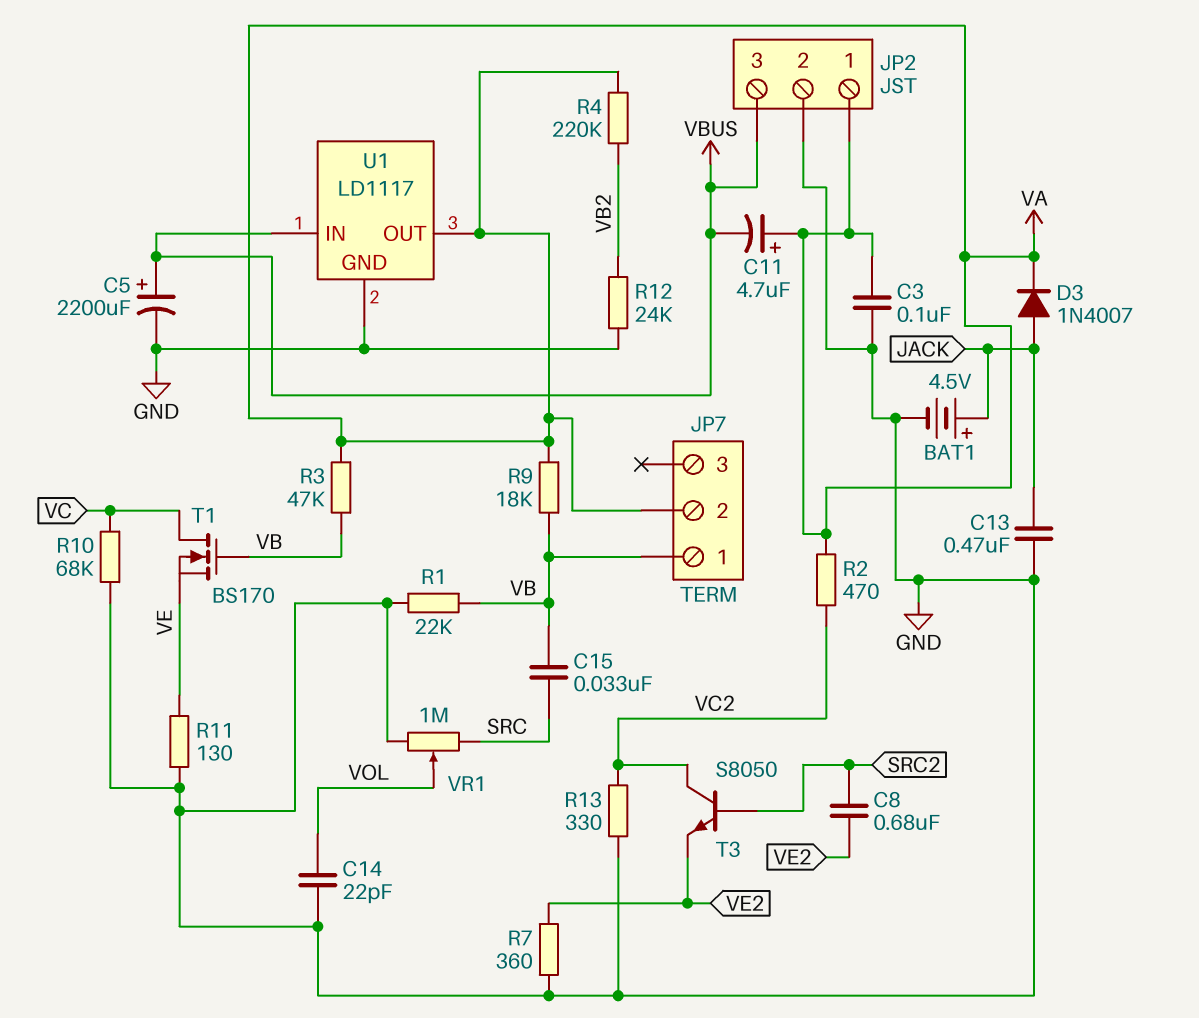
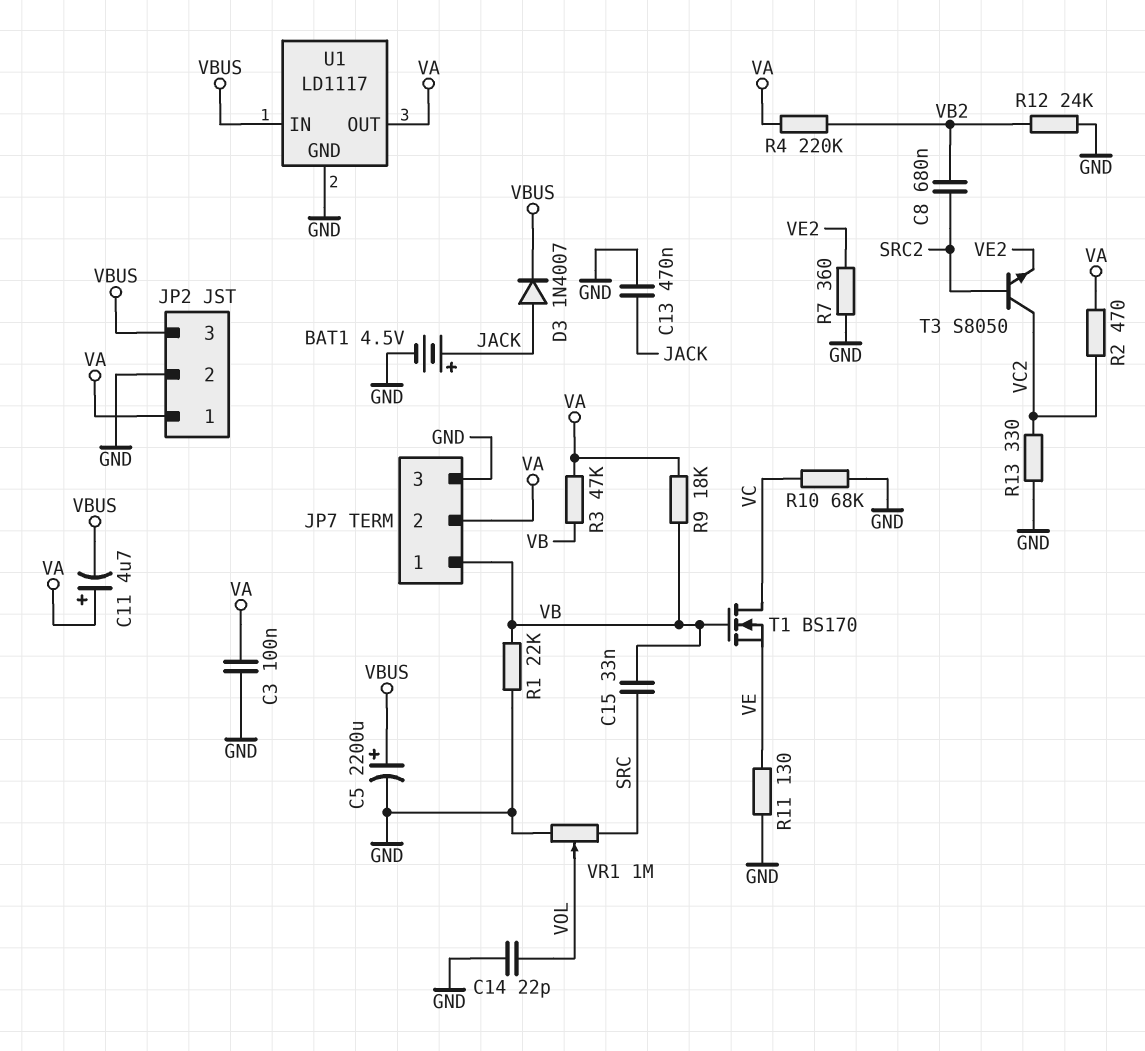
C8: 680nF (SRC2, VE2) -> 680nF (SRC2, VB2)
D3: diode 1N4007 (A JACK, K VA) -> diode 1N4007 (A JACK, K VBUS)
JP7 pin 3: none -> GND

